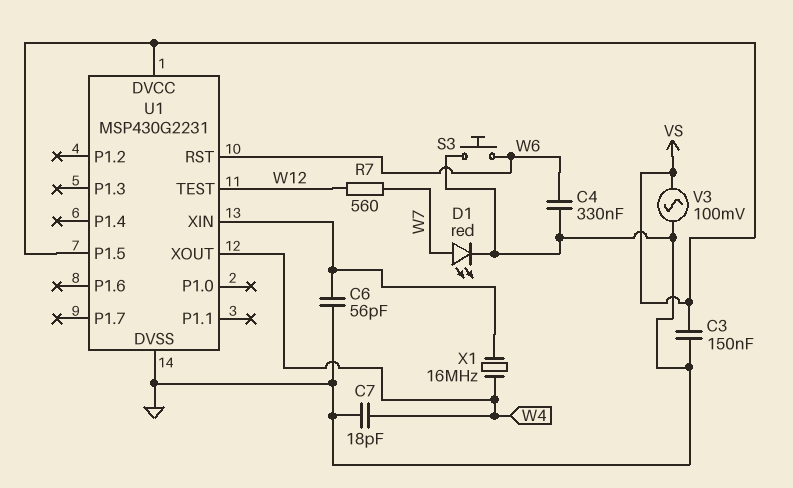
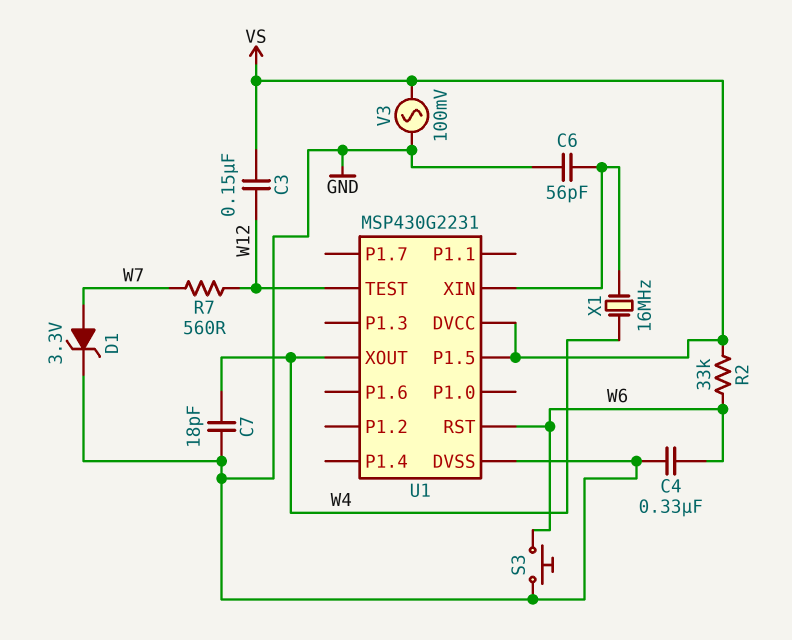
C3: 150nF (GND, VS) -> 150nF (VS, W12)
D1: LED red (A W7, K GND) -> zener 3.3V (A W7, K GND)
R2: none -> 33k (VS, W6)

